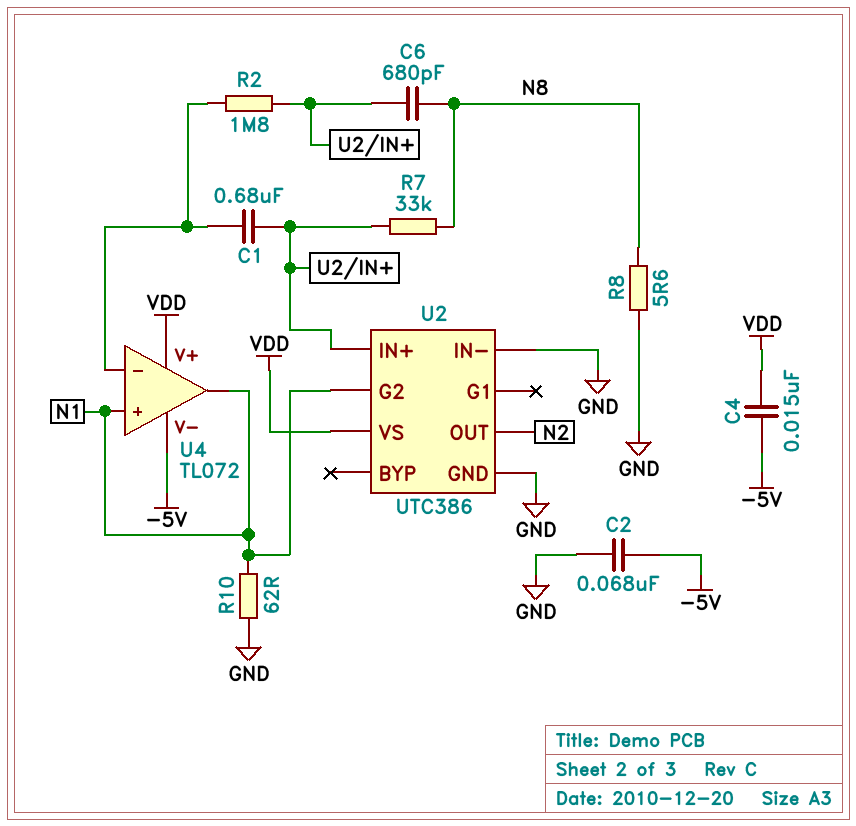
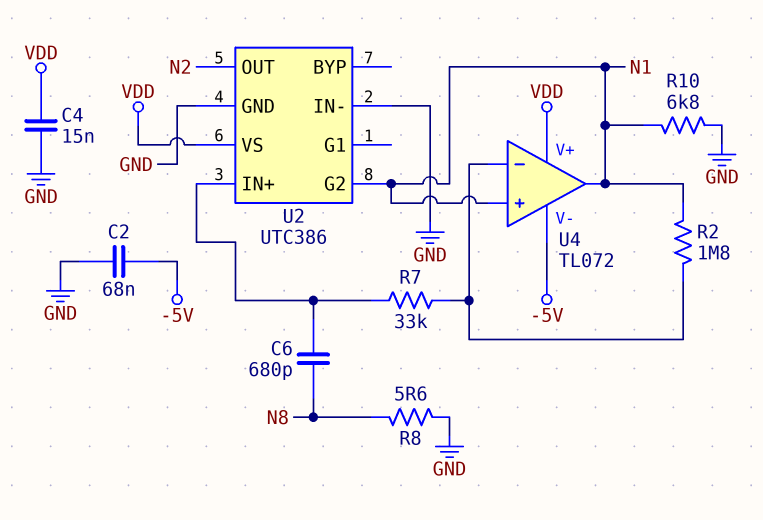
C1: 680nF (U2/IN+, U4/in-) -> none
C4: 15nF (-5V, VDD) -> 15nF (GND, VDD)
R2: 1.8M (U2/IN+, U4/in-) -> 1.8M (N1, U4/in-)
R7: 33k (N8, U2/IN+) -> 33k (U2/IN+, U4/in-)
R10: 62 (GND, N1) -> 6.8k (GND, N1)

